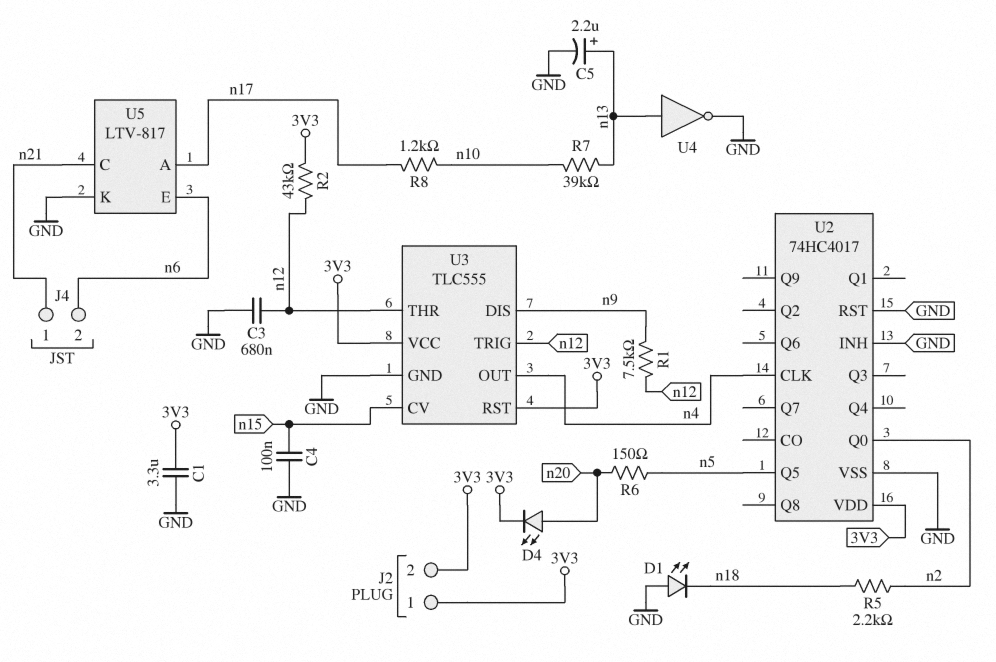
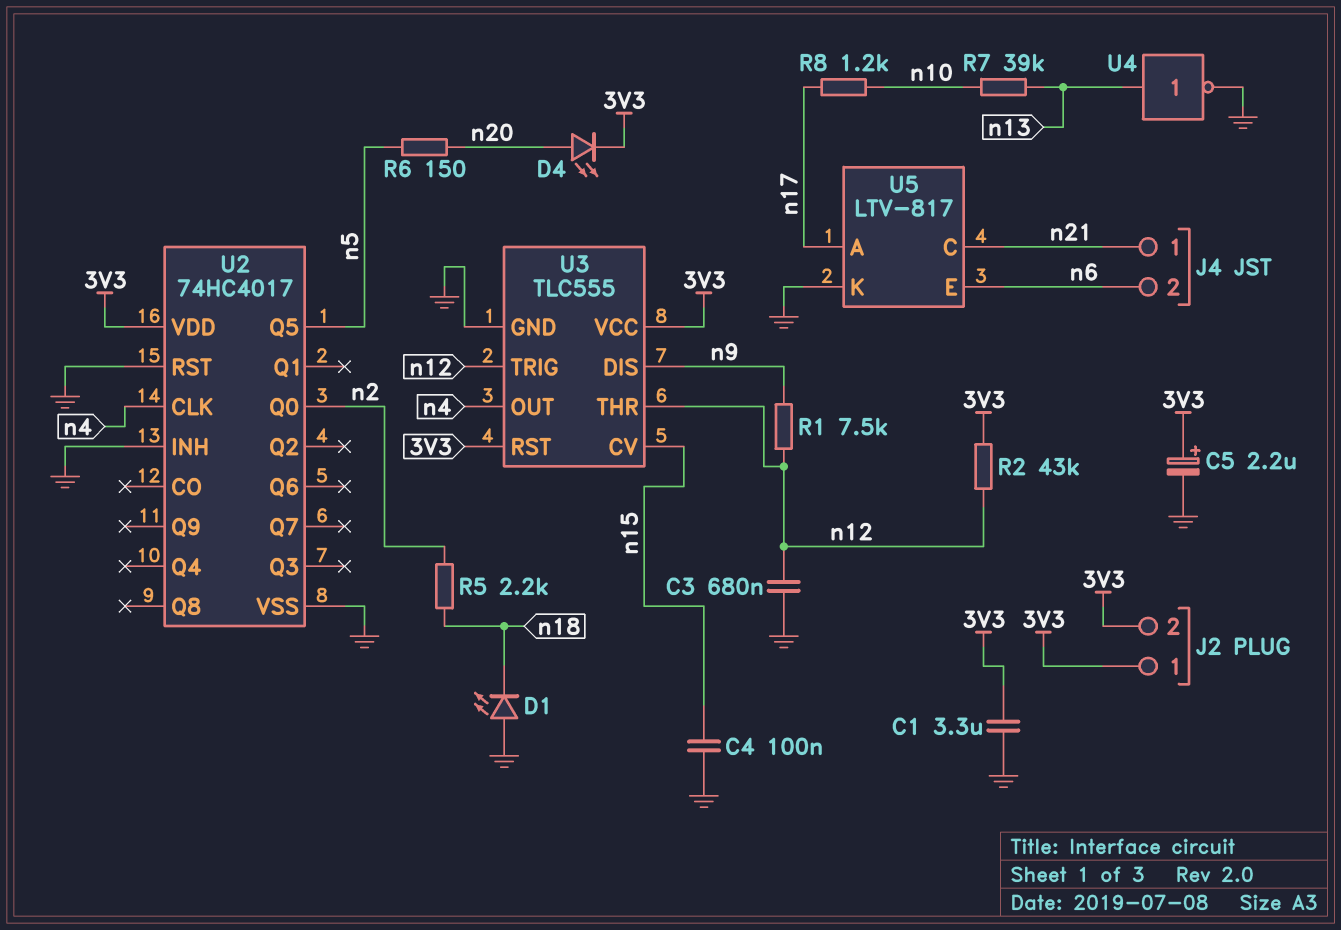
C5: 2.2uF (plus n13, minus GND) -> 2.2uF (plus 3V3, minus GND)

